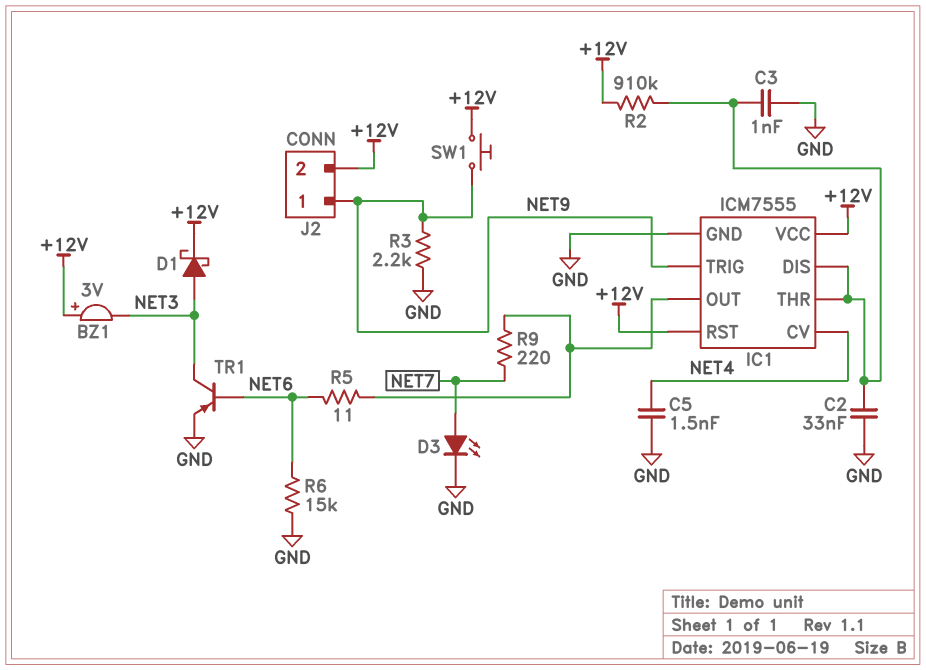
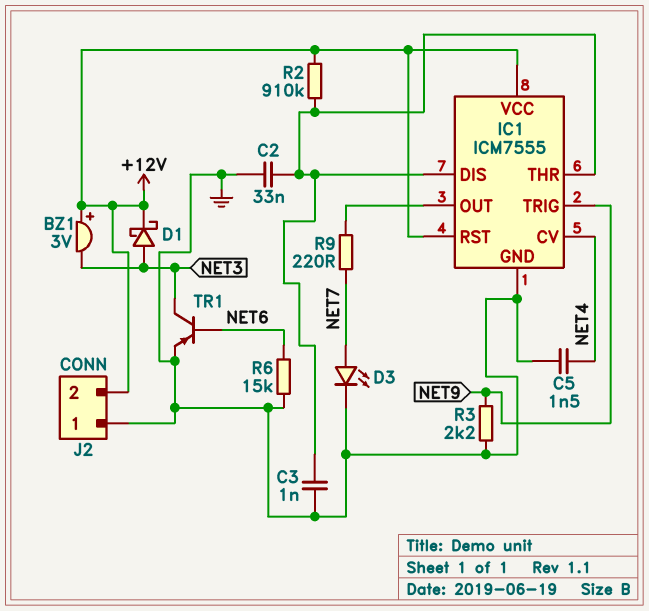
J2 pin 1: NET9 -> GND
R5: 11 (IC1/OUT, NET6) -> none
SW1: button (+12V, NET9) -> none

